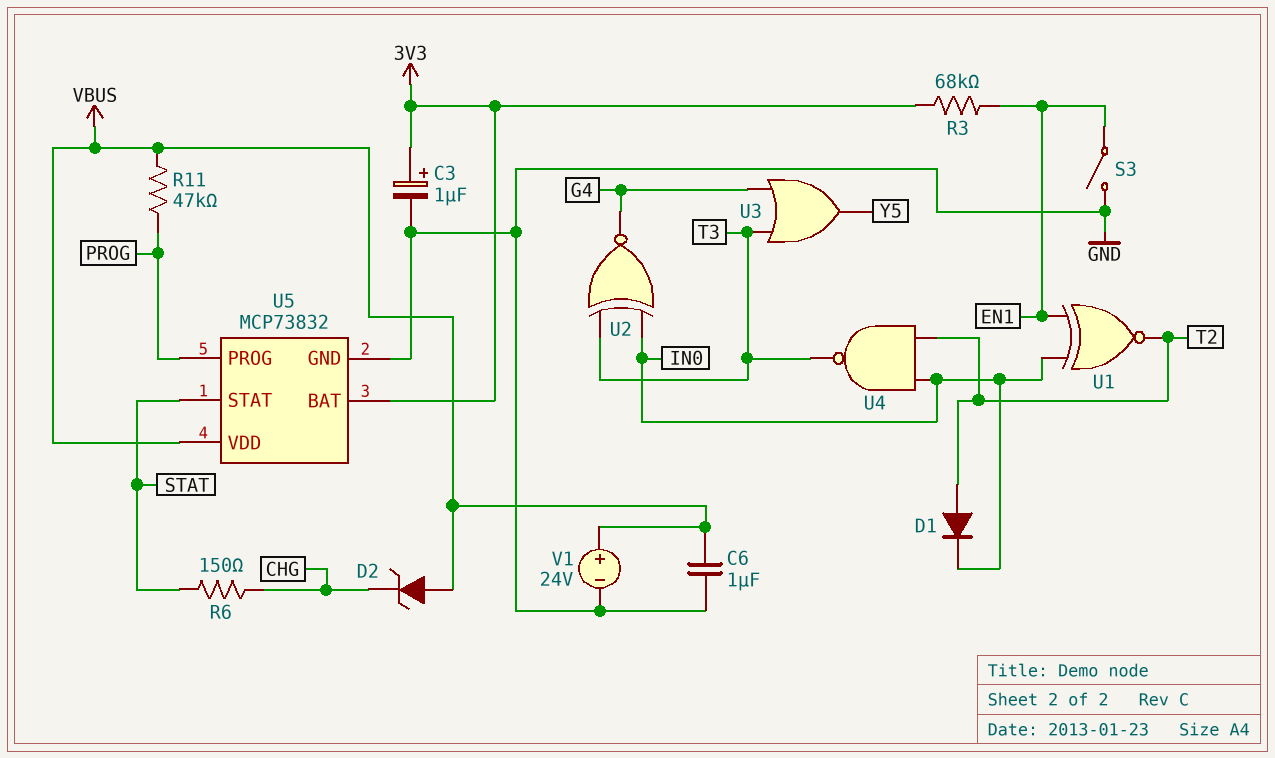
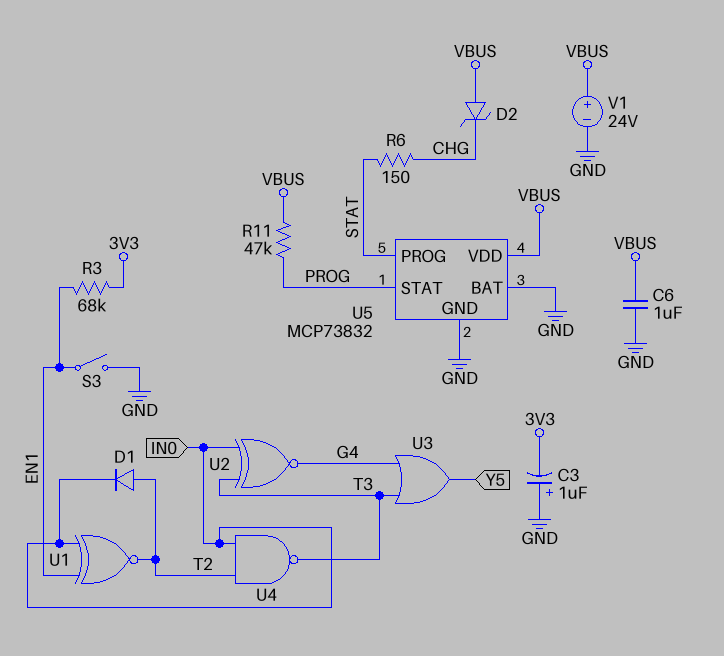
C3: 1uF (plus 3V3, minus GND) -> 1uF (plus GND, minus 3V3)
U5 pin BAT: 3V3 -> GND
U5 pin PROG: PROG -> STAT
U5 pin STAT: STAT -> PROG

